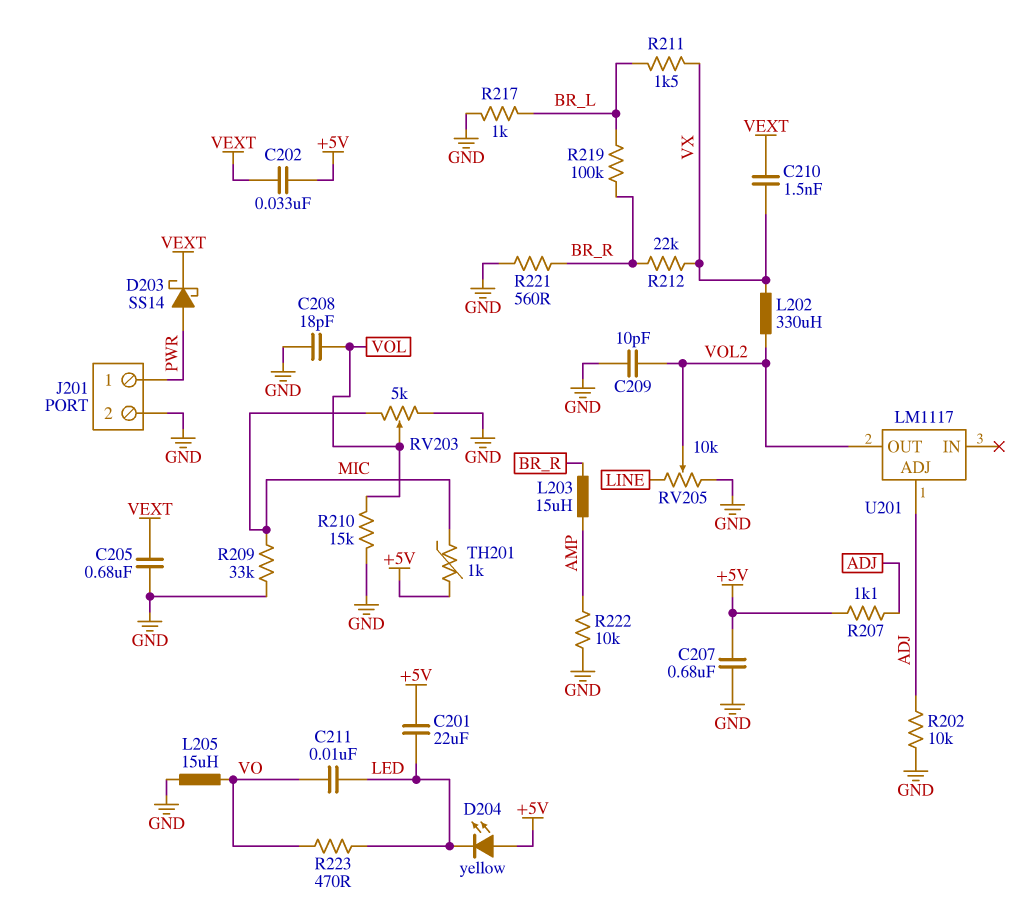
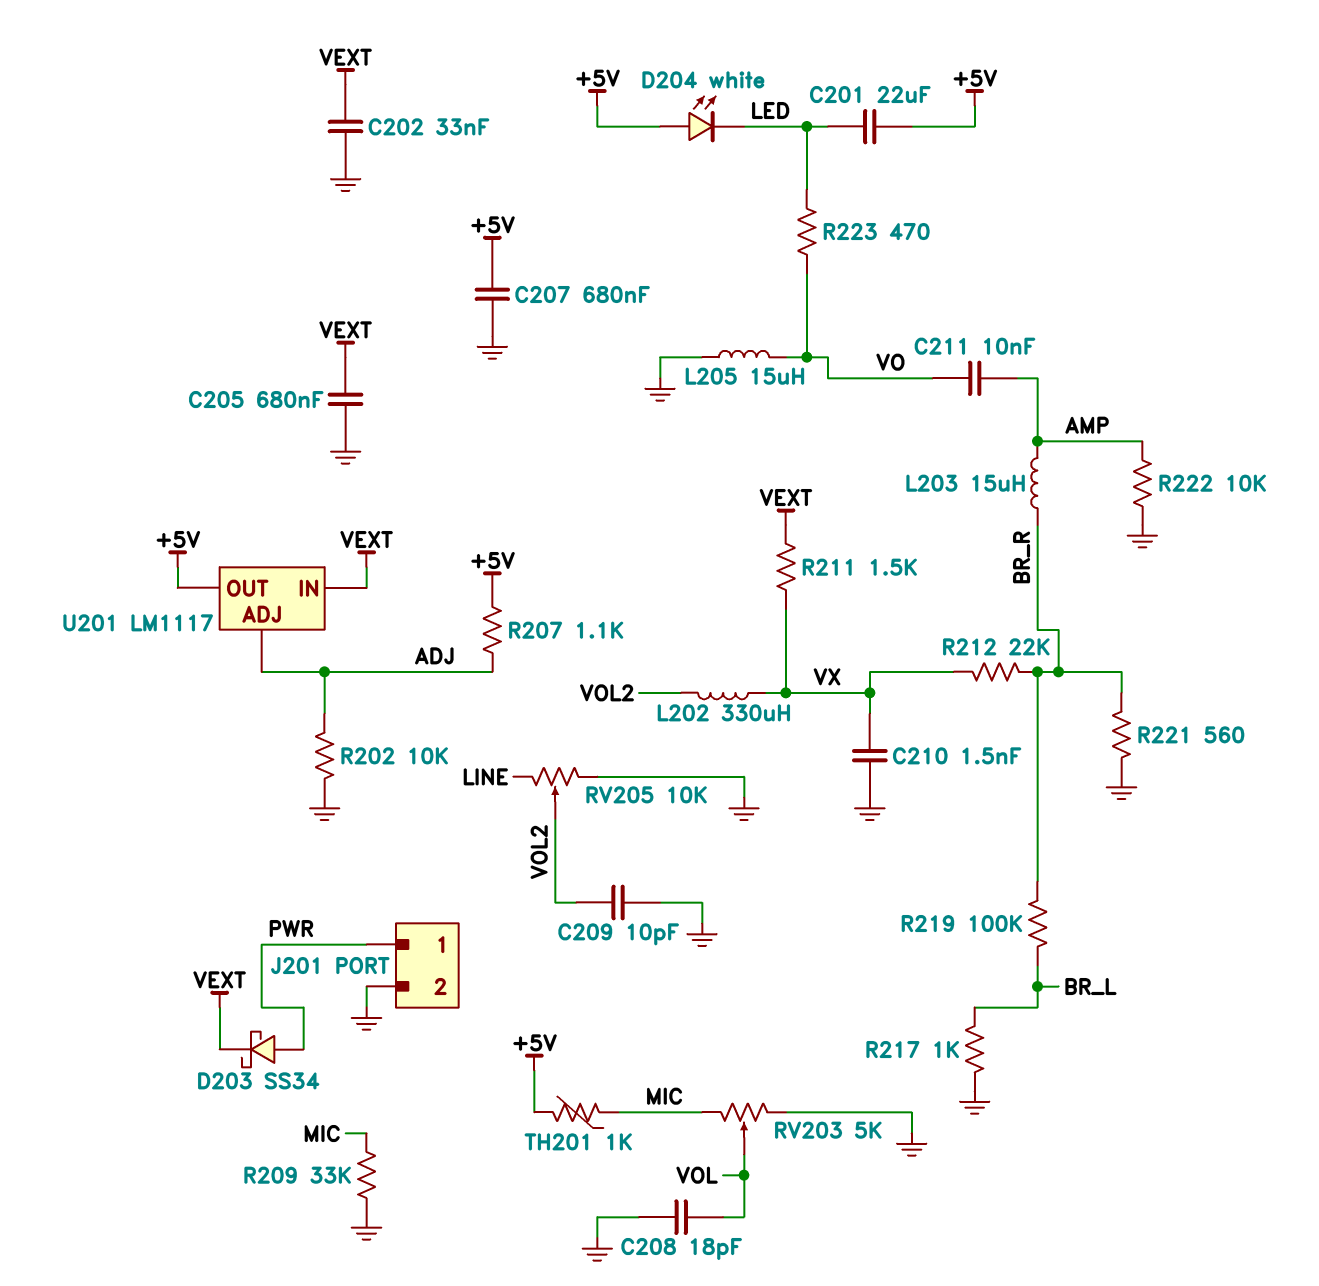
C202: 33nF (+5V, VEXT) -> 33nF (GND, VEXT)
C210: 1.5nF (VEXT, VX) -> 1.5nF (GND, VX)
C211: 10nF (LED, VO) -> 10nF (AMP, VO)
D203: schottky SS14 (A PWR, K VEXT) -> schottky SS34 (A PWR, K VEXT)
D204: LED yellow (A +5V, K LED) -> LED white (A +5V, K LED)
R210: 15k (GND, VOL) -> none
R211: 1.5k (BR_L, VX) -> 1.5k (VEXT, VX)
U201 pin IN: none -> VEXT
U201 pin OUT: VOL2 -> +5V

